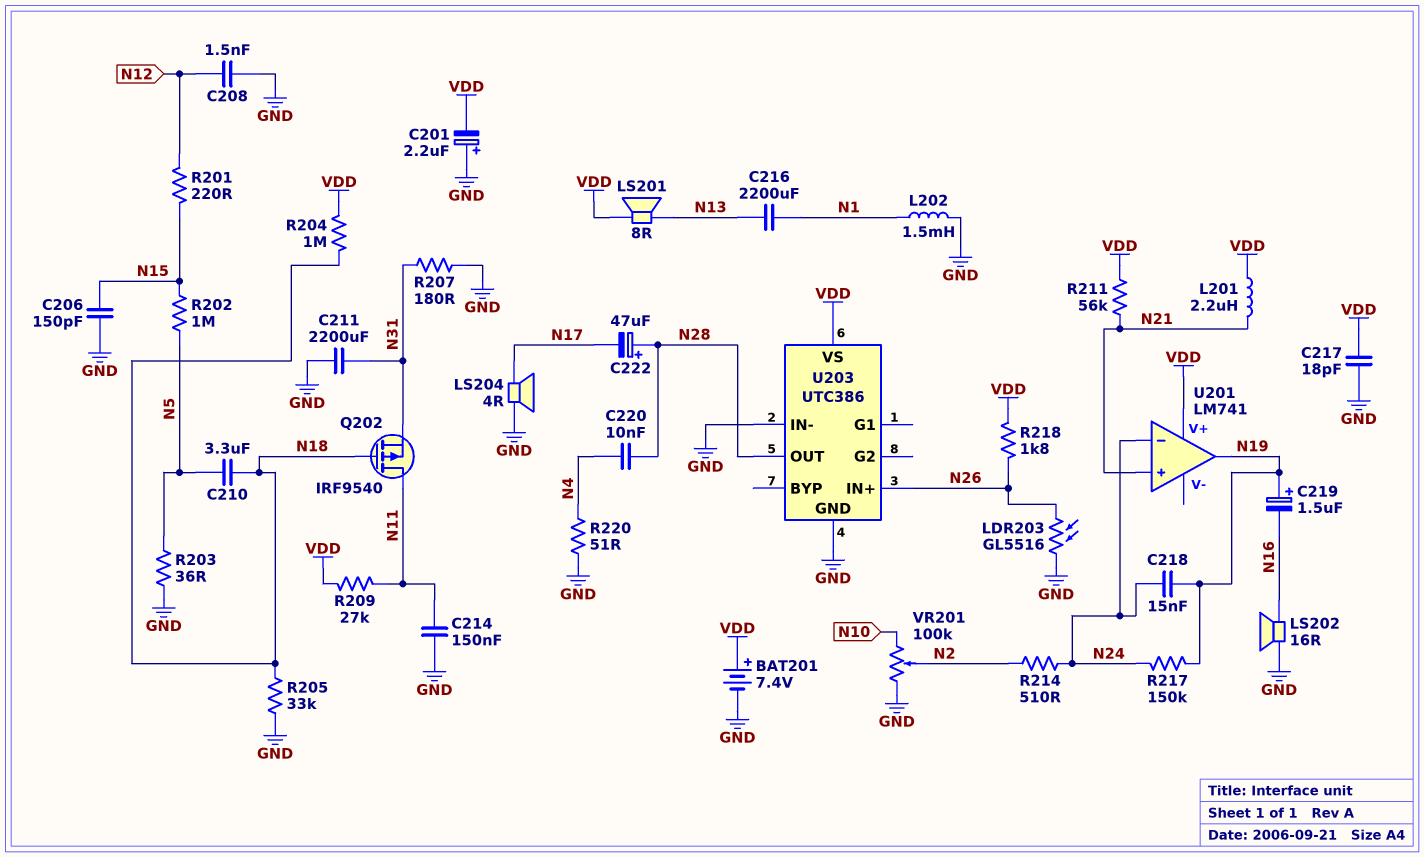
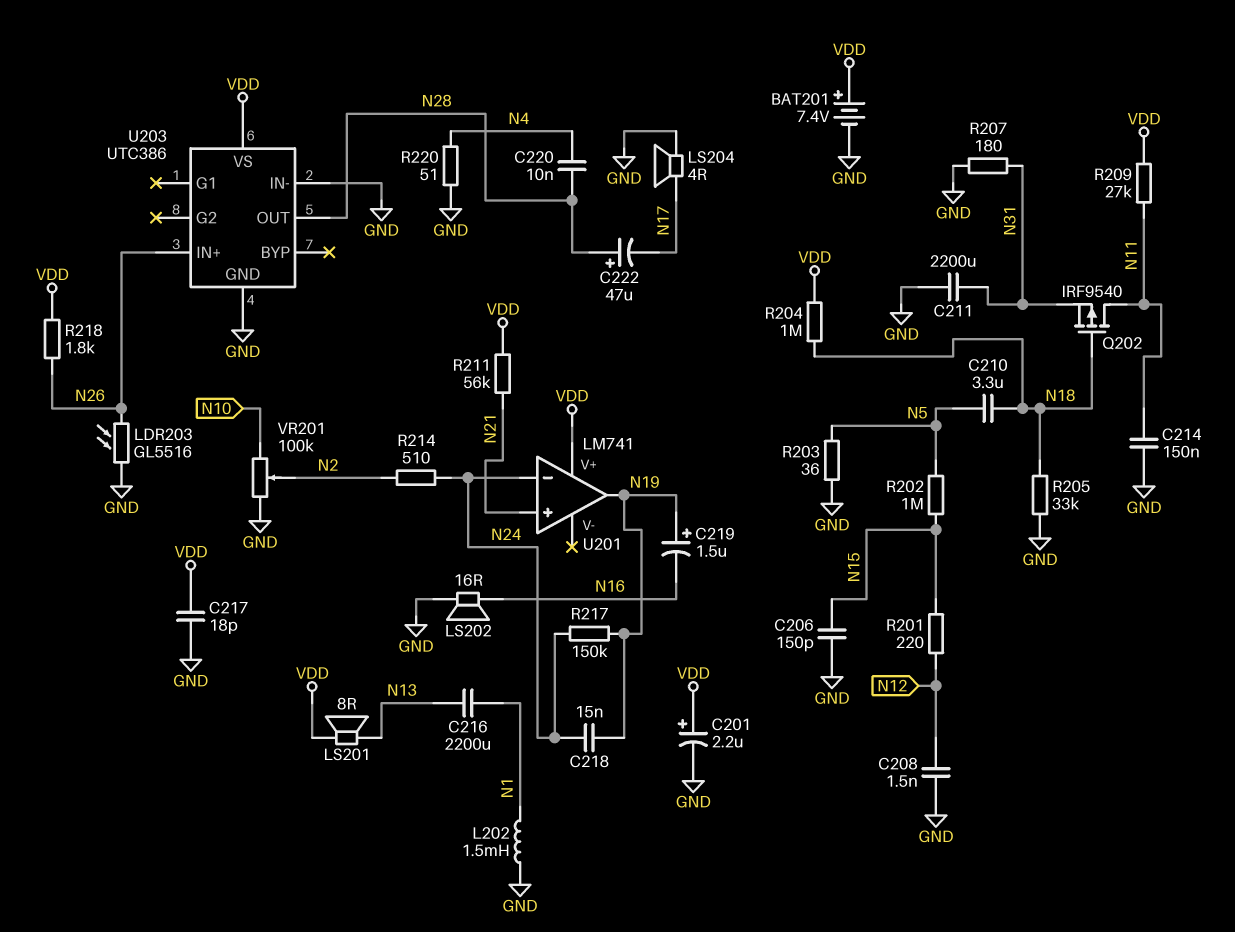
C201: 2.2uF (plus GND, minus VDD) -> 2.2uF (plus VDD, minus GND)
L201: 2.2uH (N21, VDD) -> none

